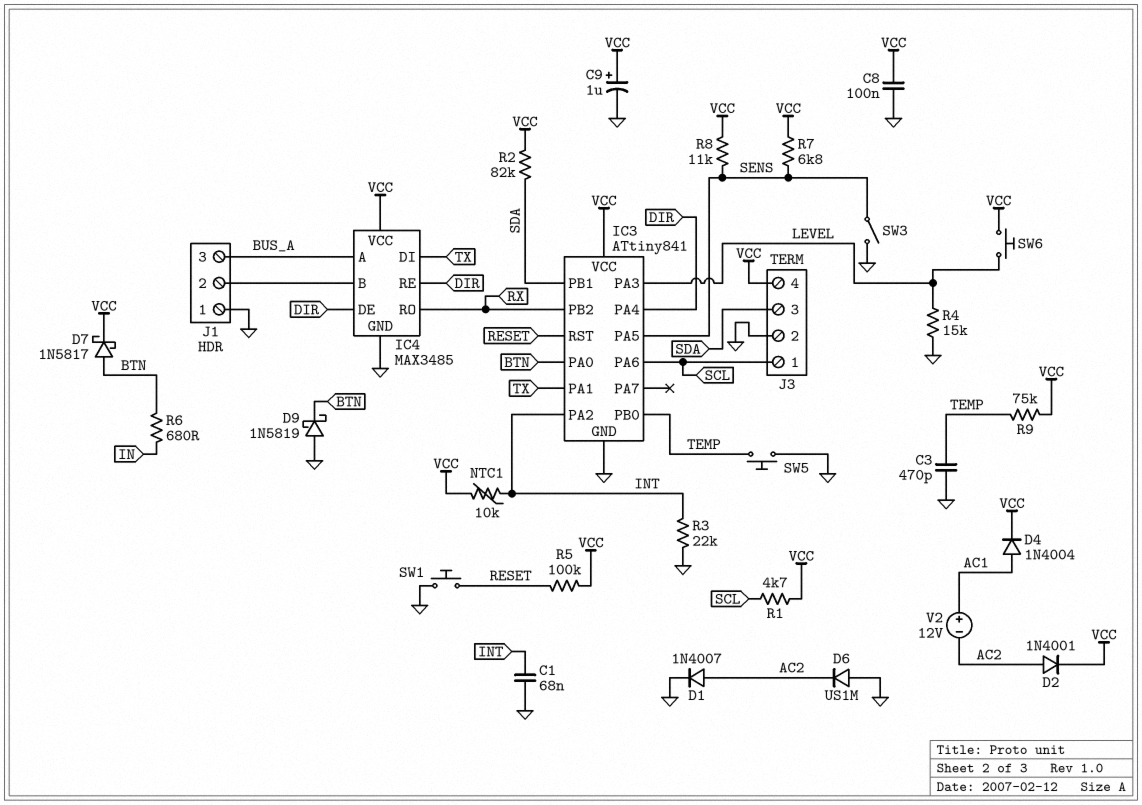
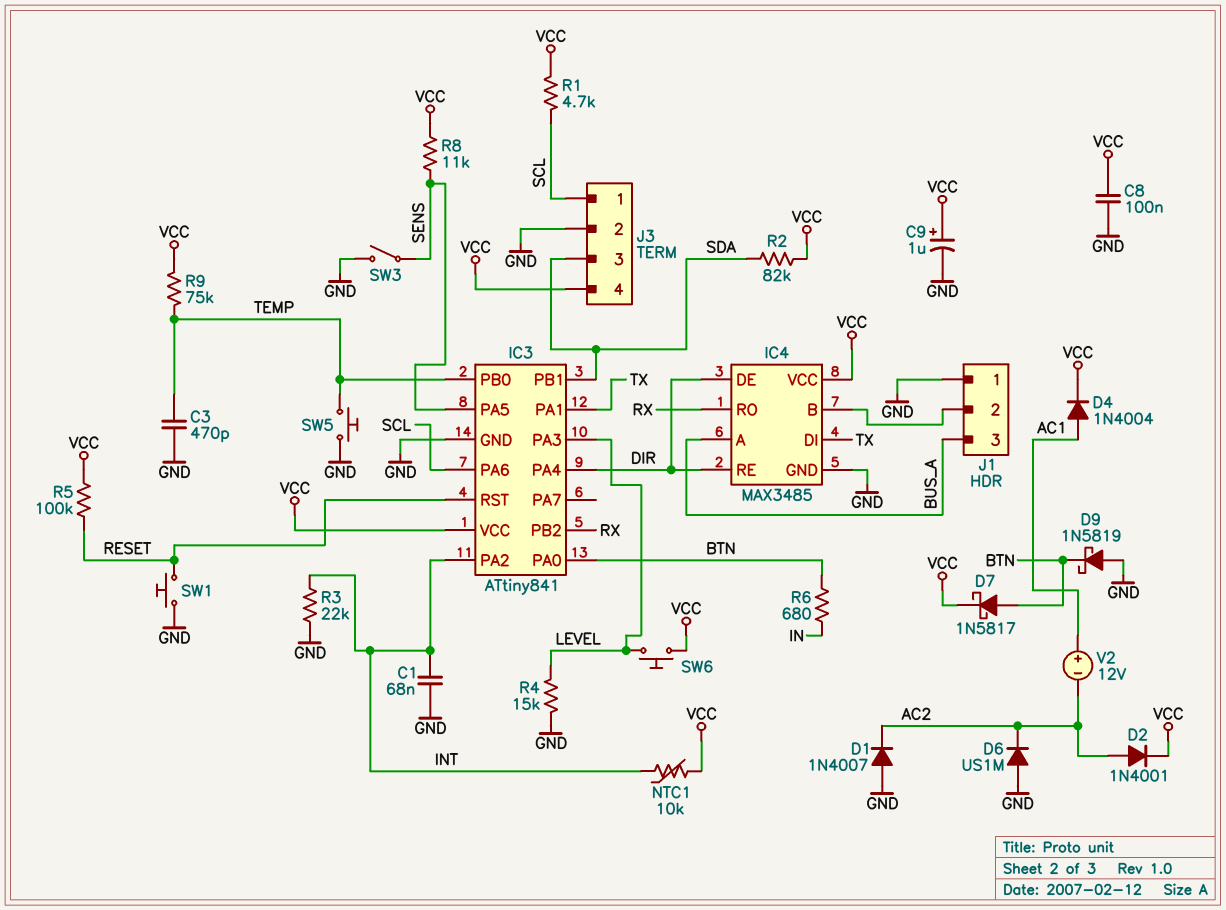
D1: diode 1N4007 (A AC2, K GND) -> diode 1N4007 (A GND, K AC2)
R7: 6.8k (SENS, VCC) -> none

